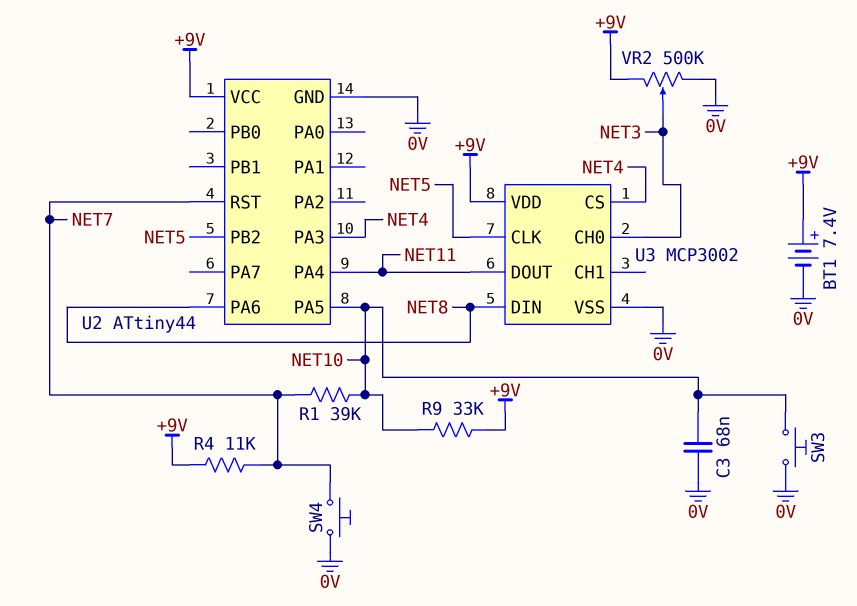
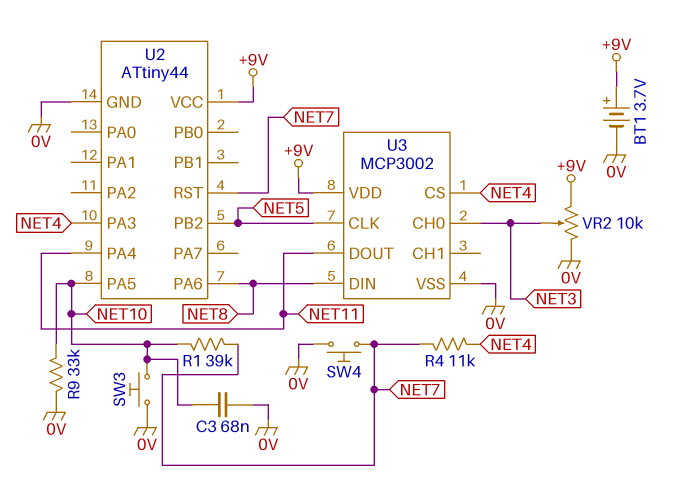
BT1: 7.4V (plus +9V, minus 0V) -> 3.7V (plus +9V, minus 0V)
R4: 11k (+9V, NET7) -> 11k (NET4, NET7)
R9: 33k (+9V, NET10) -> 33k (0V, NET10)
VR2: 500k (+9V, 0V, wiper NET3) -> 10k (+9V, 0V, wiper NET3)

